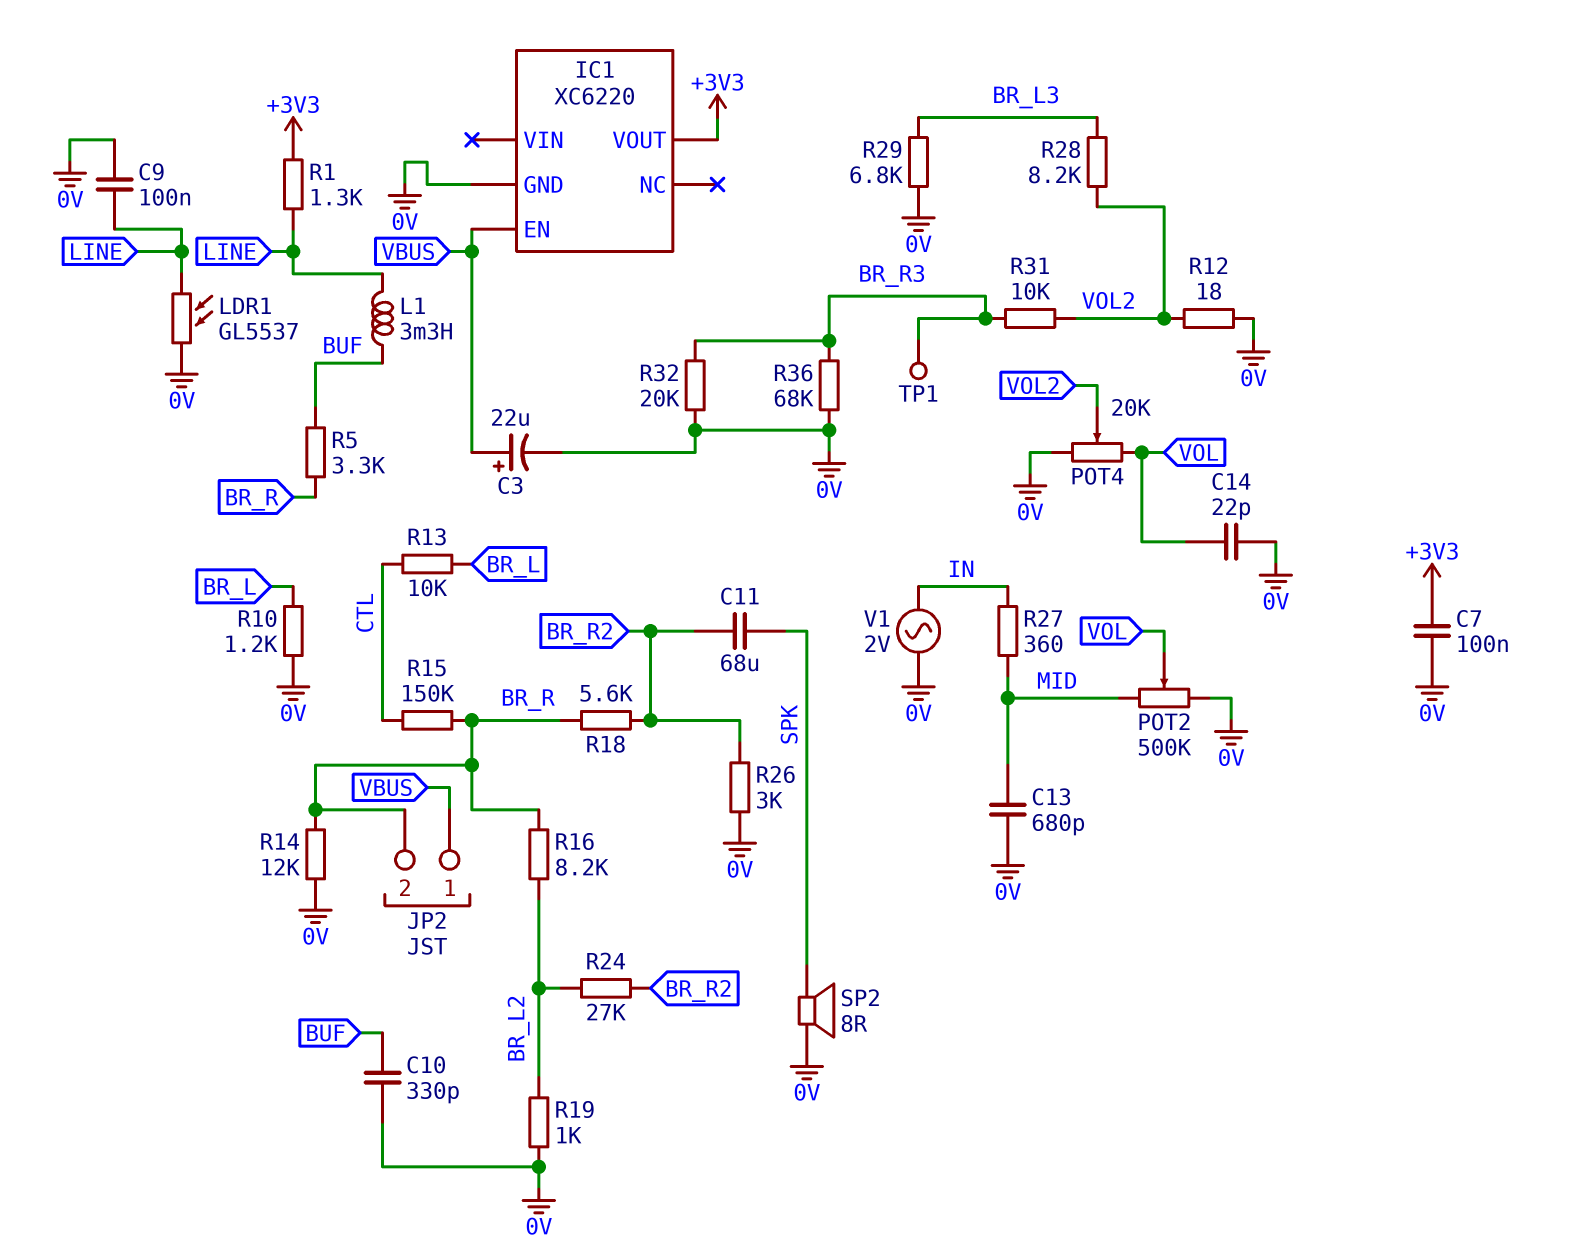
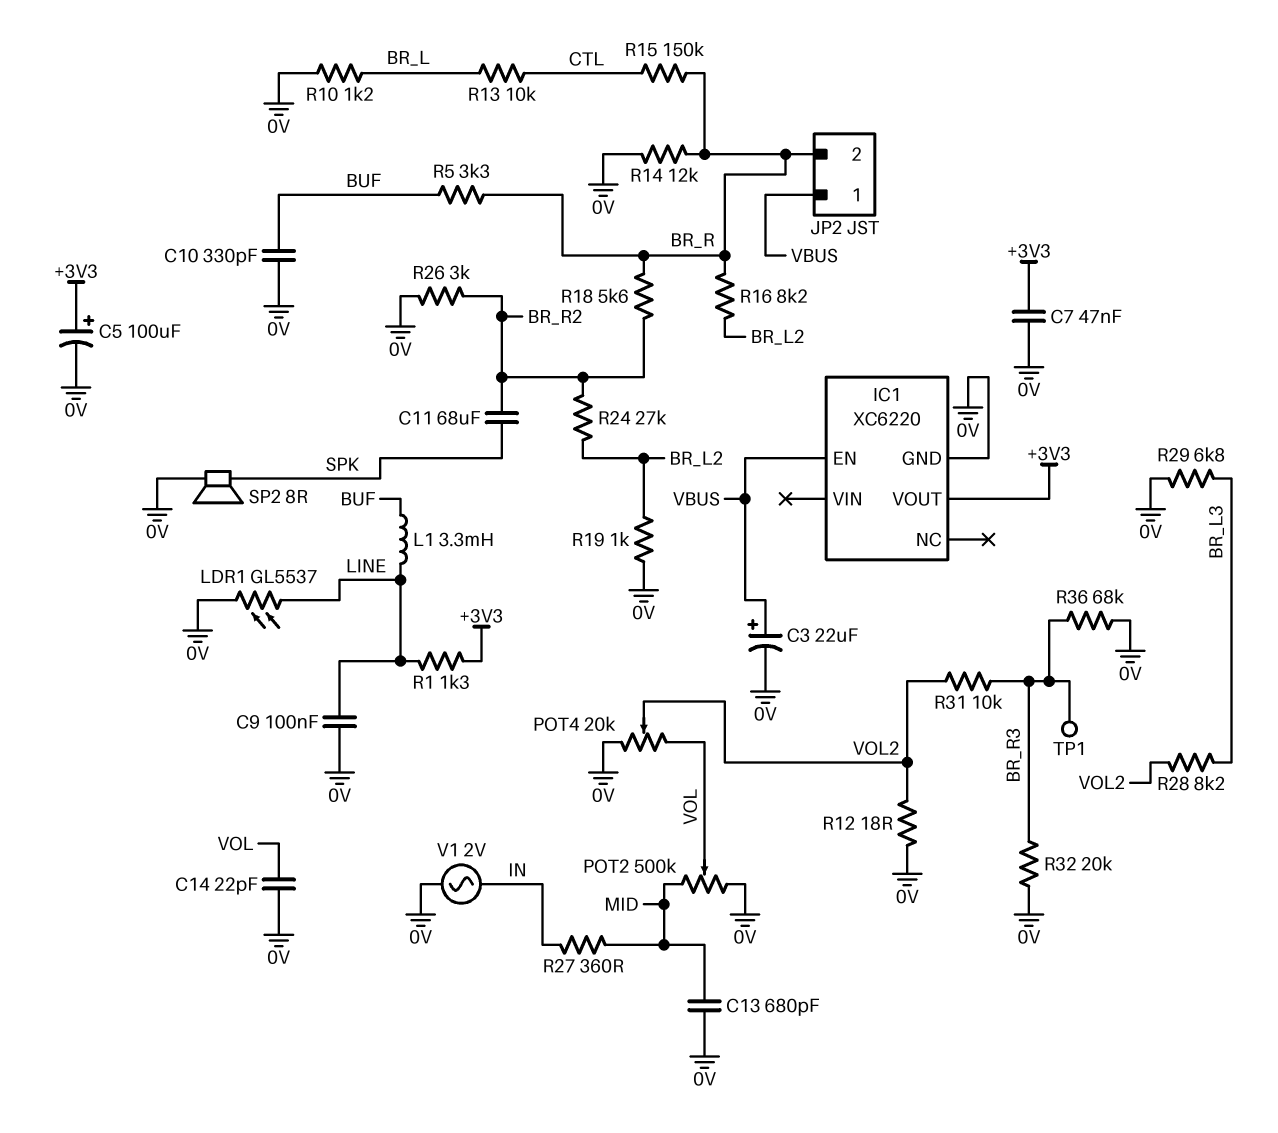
C5: none -> 100uF (plus +3V3, minus 0V)
C7: 100nF (+3V3, 0V) -> 47nF (+3V3, 0V)

